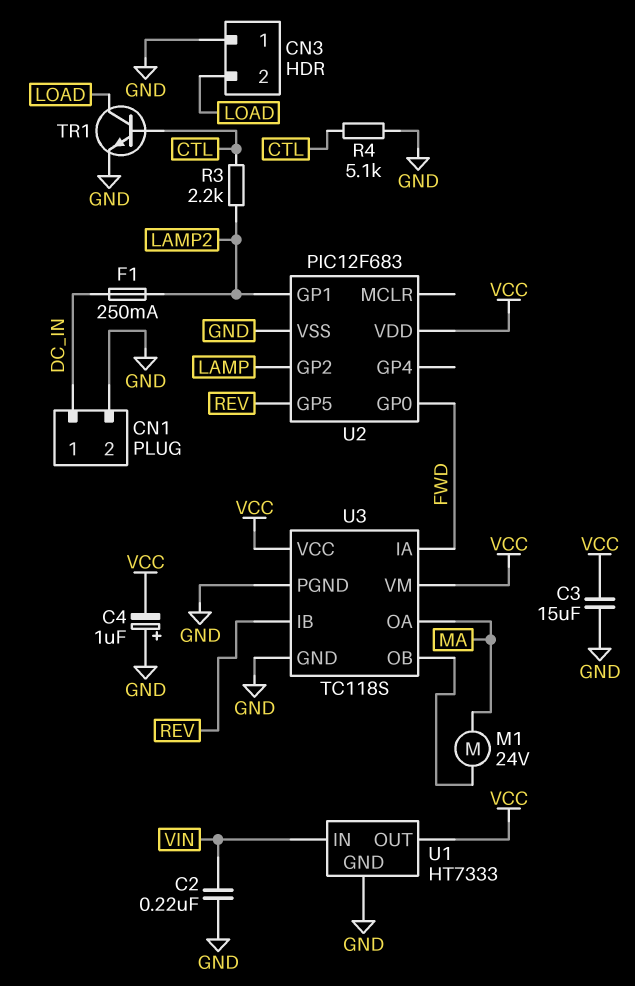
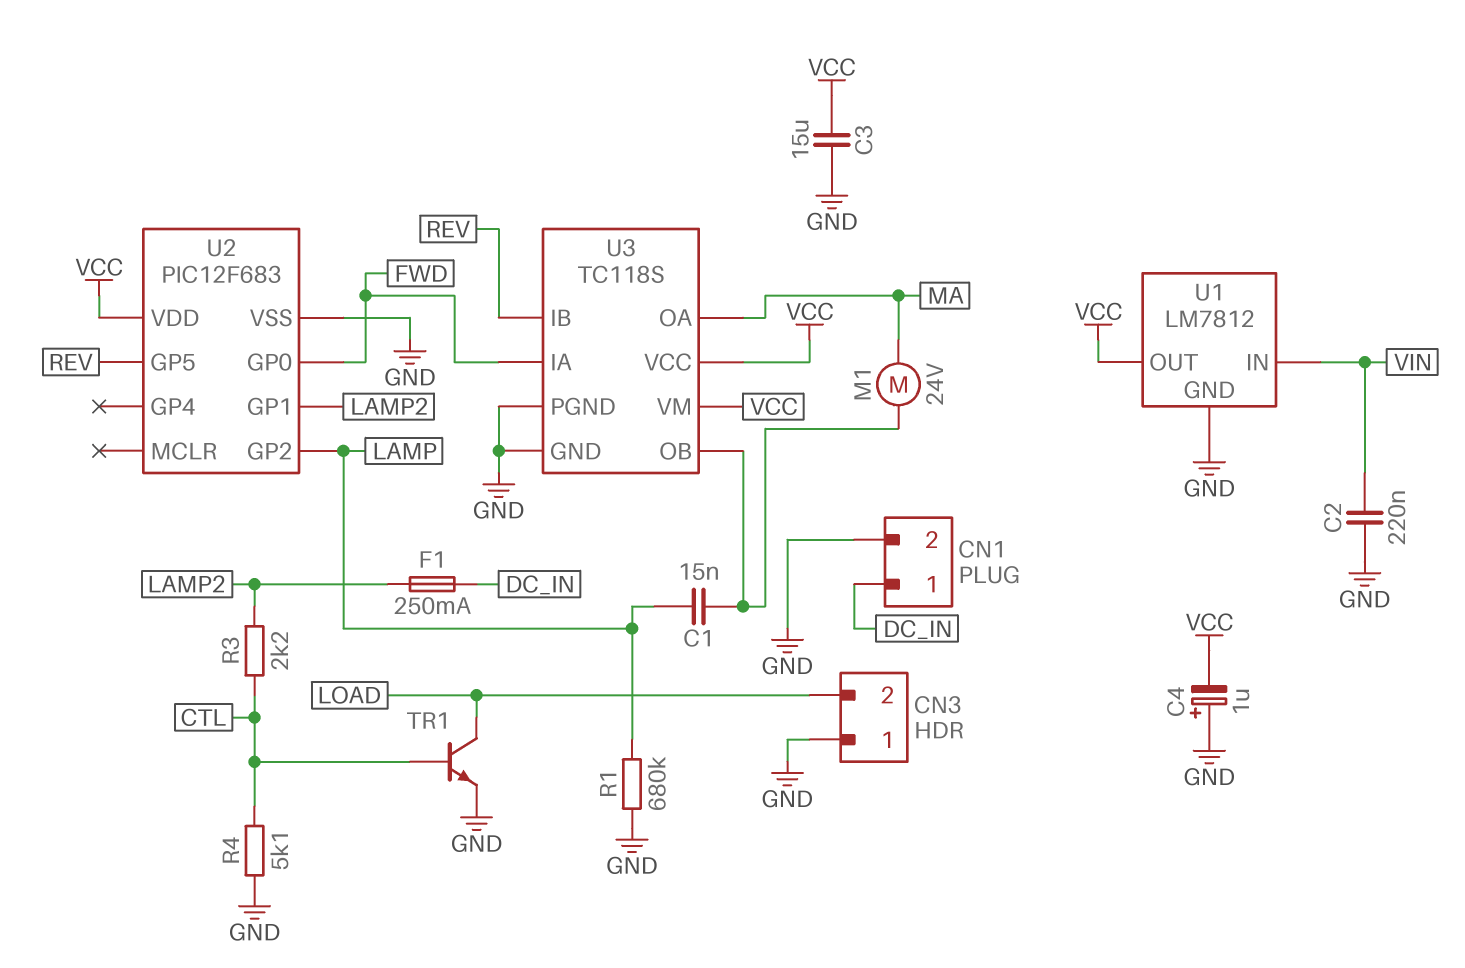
C1: none -> 15nF (LAMP, U3/OB)
R1: none -> 680k (GND, LAMP)
U1: HT7333 -> LM7812

